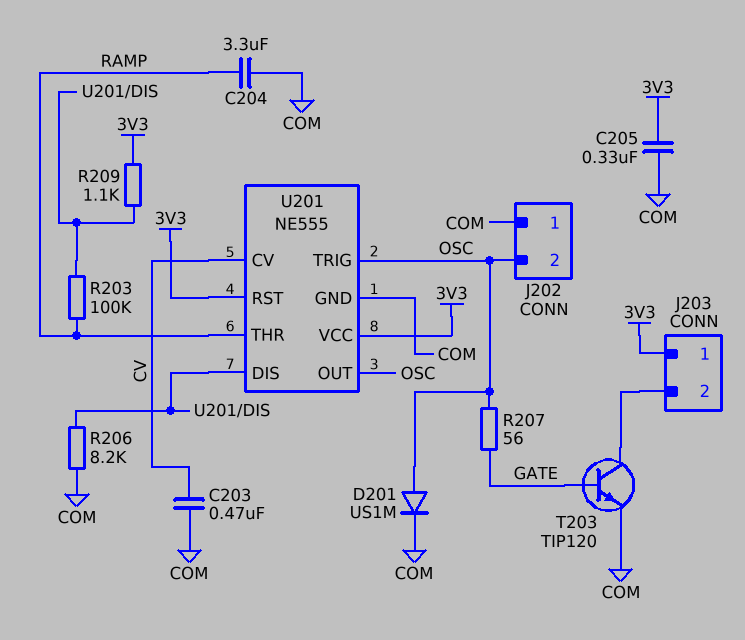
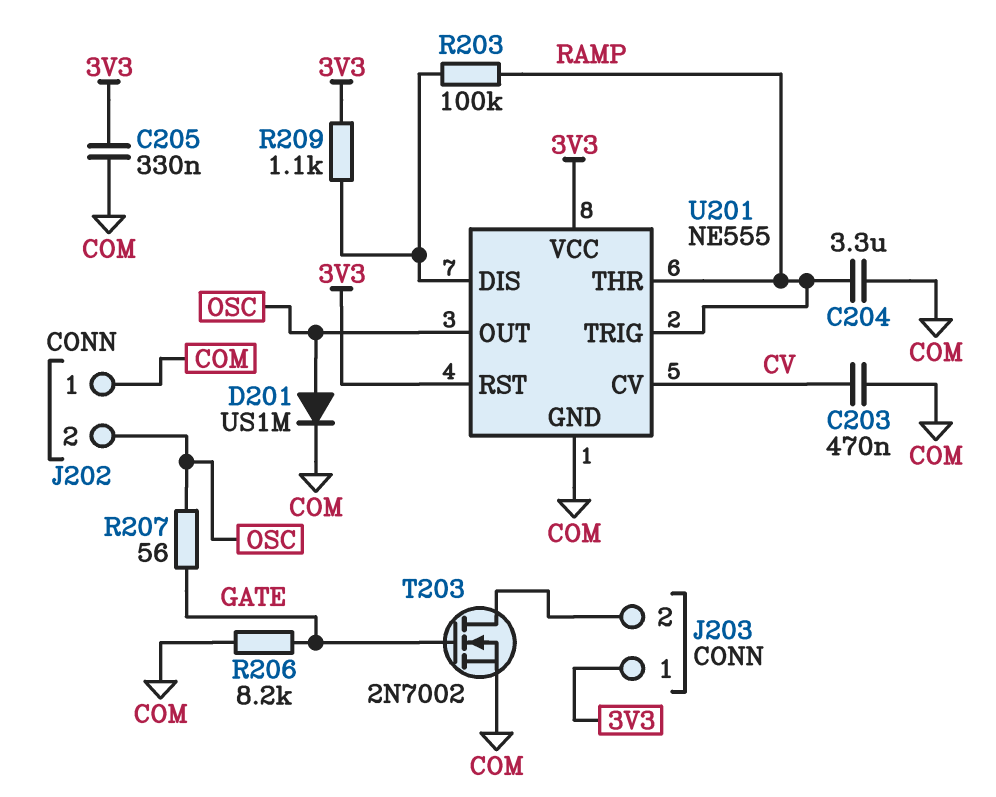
R206: 8.2k (COM, U201/DIS) -> 8.2k (COM, GATE)
T203: NPN TIP120 (B GATE, C J203/2, E COM) -> NMOS 2N7002 (G GATE, D J203/2, S COM)
U201 pin TRIG: OSC -> RAMP

